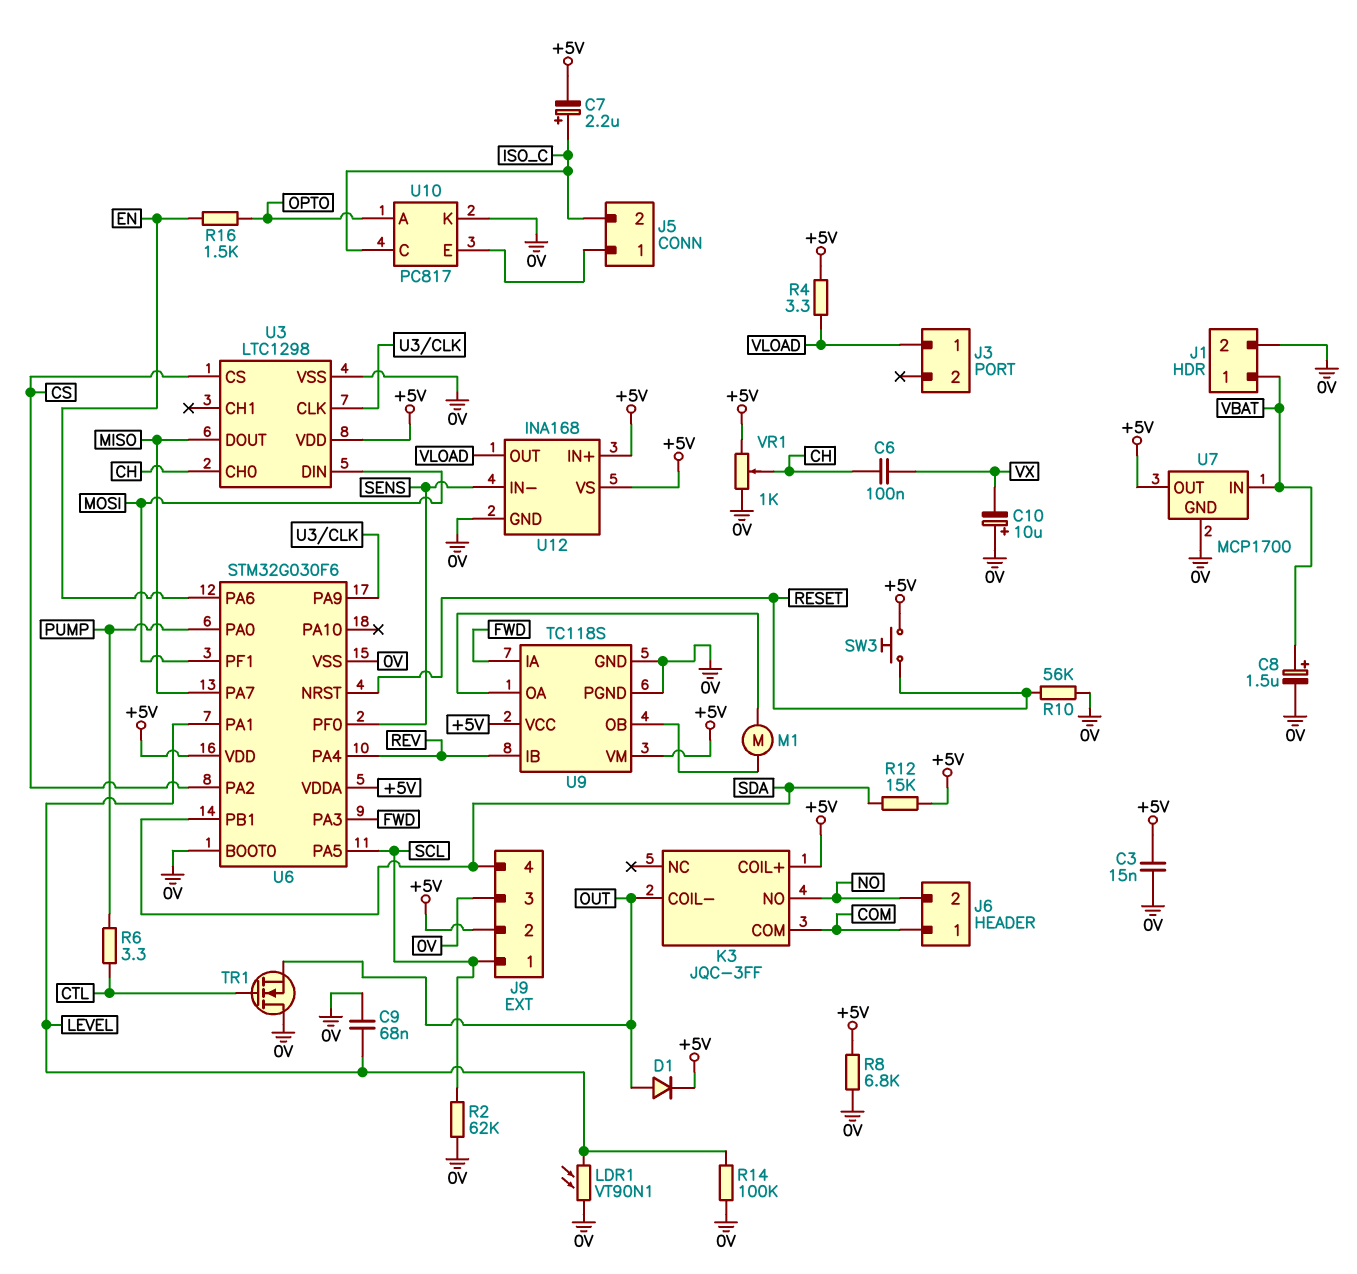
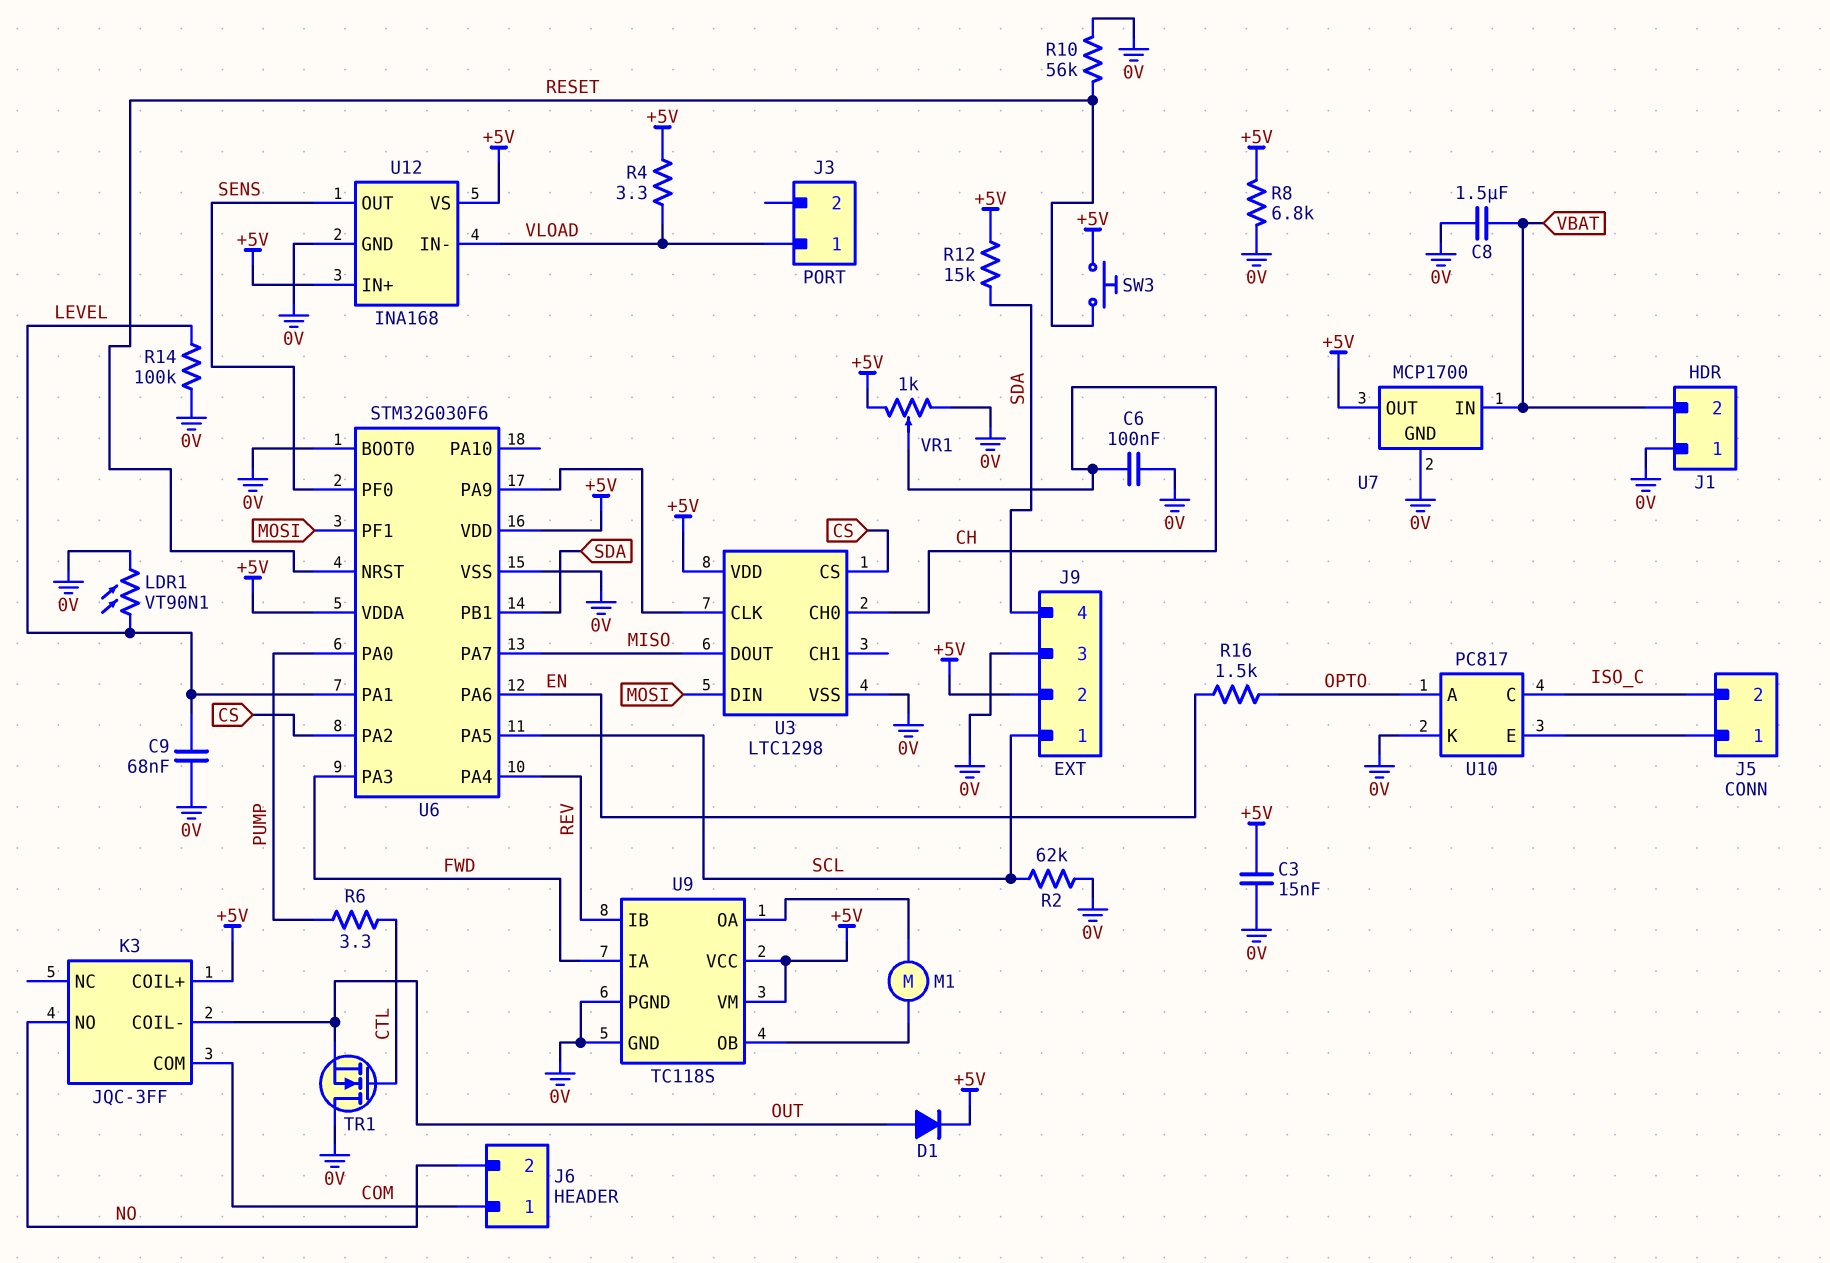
C6: 100nF (CH, VX) -> 100nF (0V, CH)
C7: 2.2uF (plus ISO_C, minus +5V) -> none
C8: 1.5uF (plus VBAT, minus 0V) -> 1.5uF (0V, VBAT)
C10: 10uF (plus 0V, minus VX) -> none
J1 pin 1: VBAT -> 0V
J1 pin 2: 0V -> VBAT
U12 pin IN-: SENS -> VLOAD
U12 pin OUT: VLOAD -> SENS

